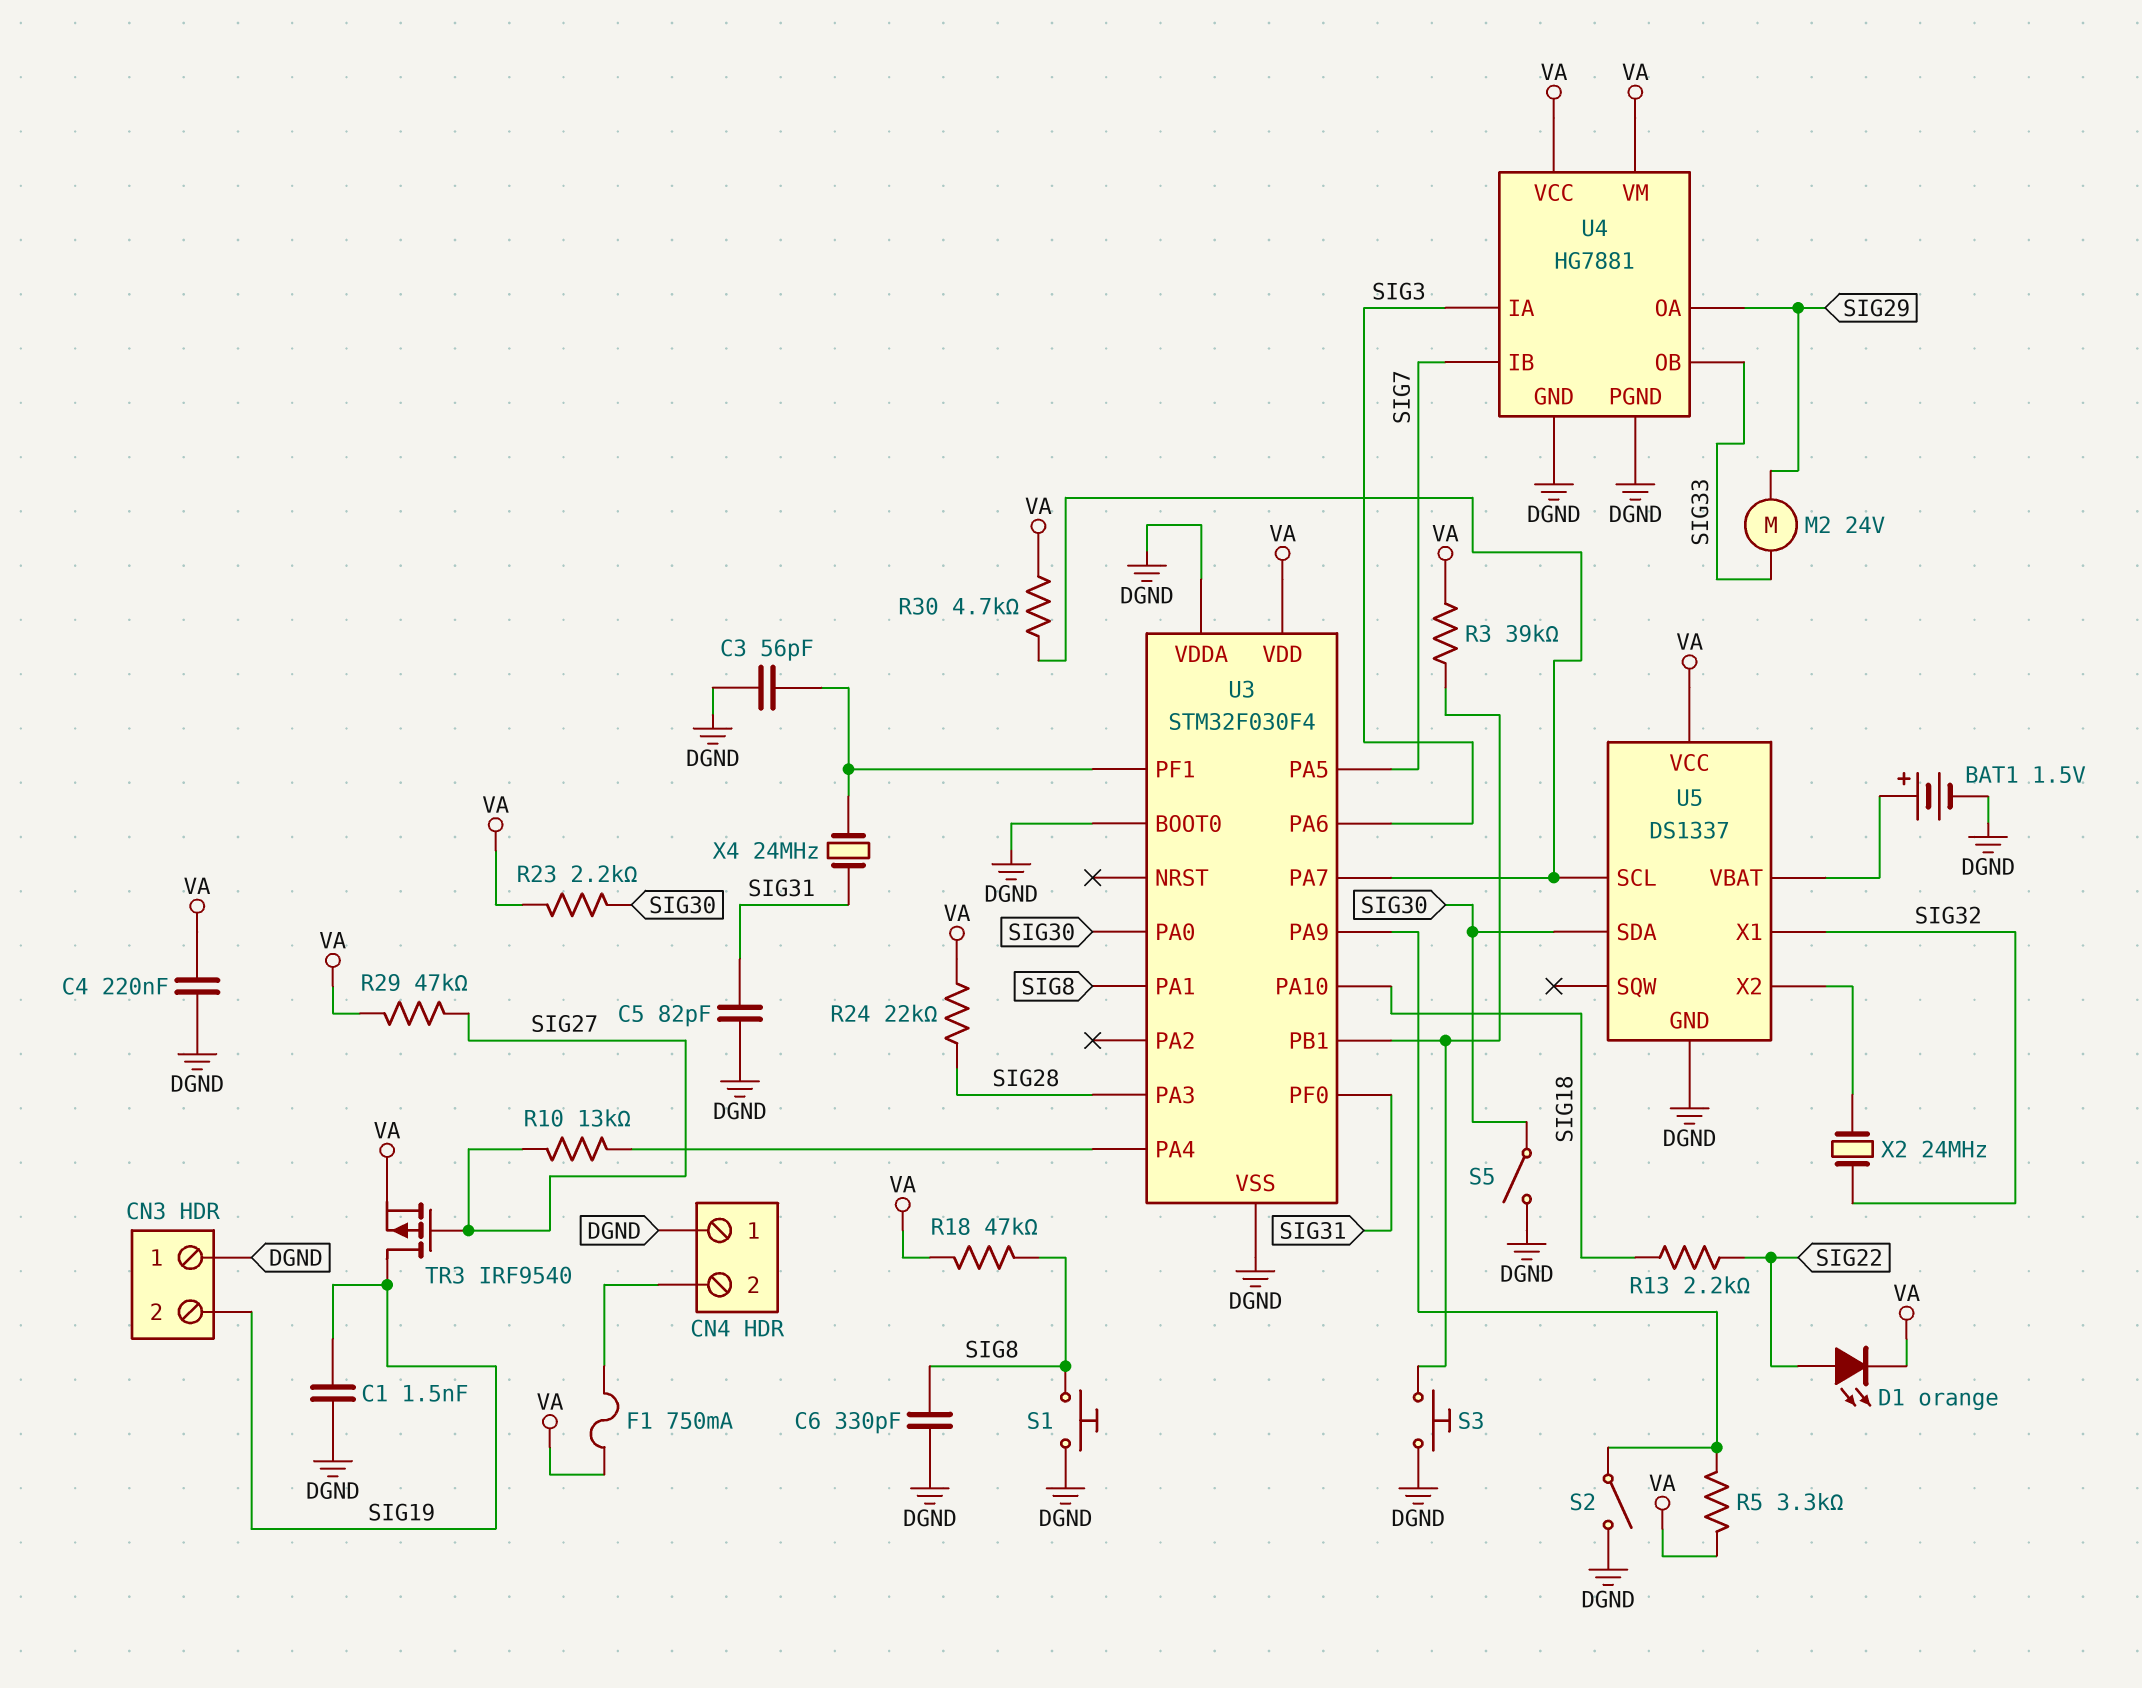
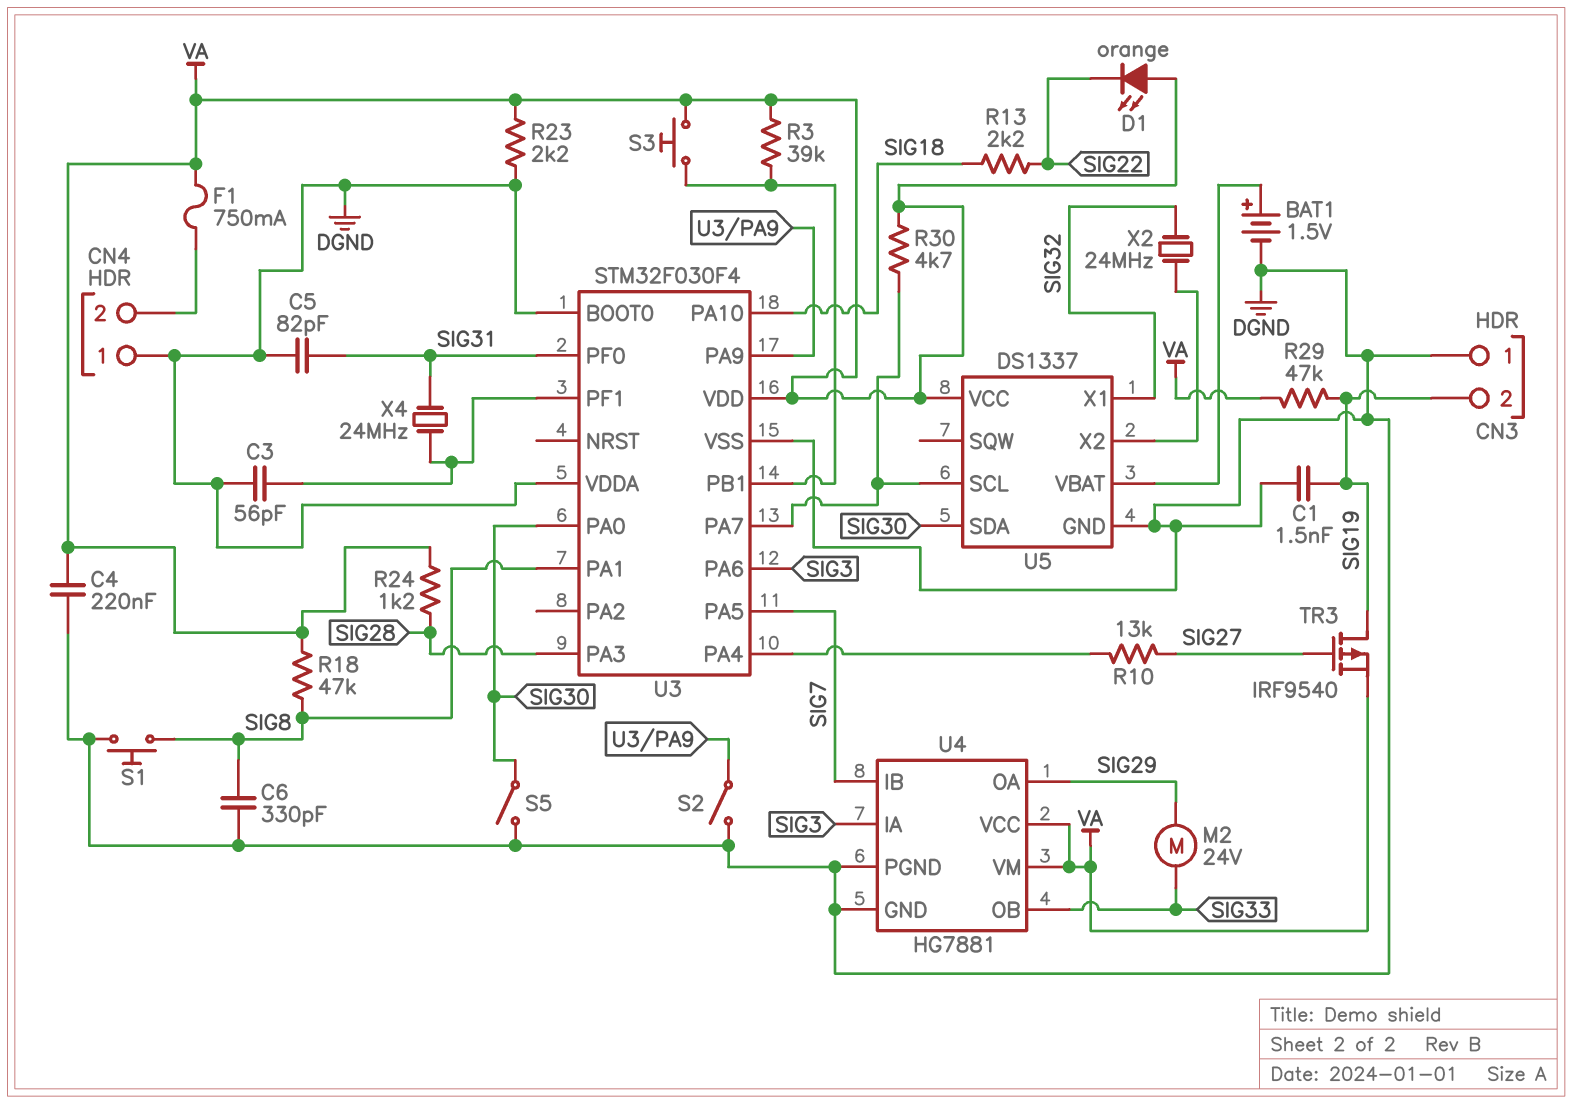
D1: LED orange (A SIG22, K VA) -> LED orange (A VA, K SIG22)
R5: 3.3k (U3/PA9, VA) -> none
R23: 2.2k (SIG30, VA) -> 2.2k (DGND, VA)
R24: 22k (SIG28, VA) -> 1.2k (SIG28, VA)
R29: 47k (SIG27, VA) -> 47k (SIG19, VA)
S3: button (DGND, U3/PB1) -> button (U3/PB1, VA)

